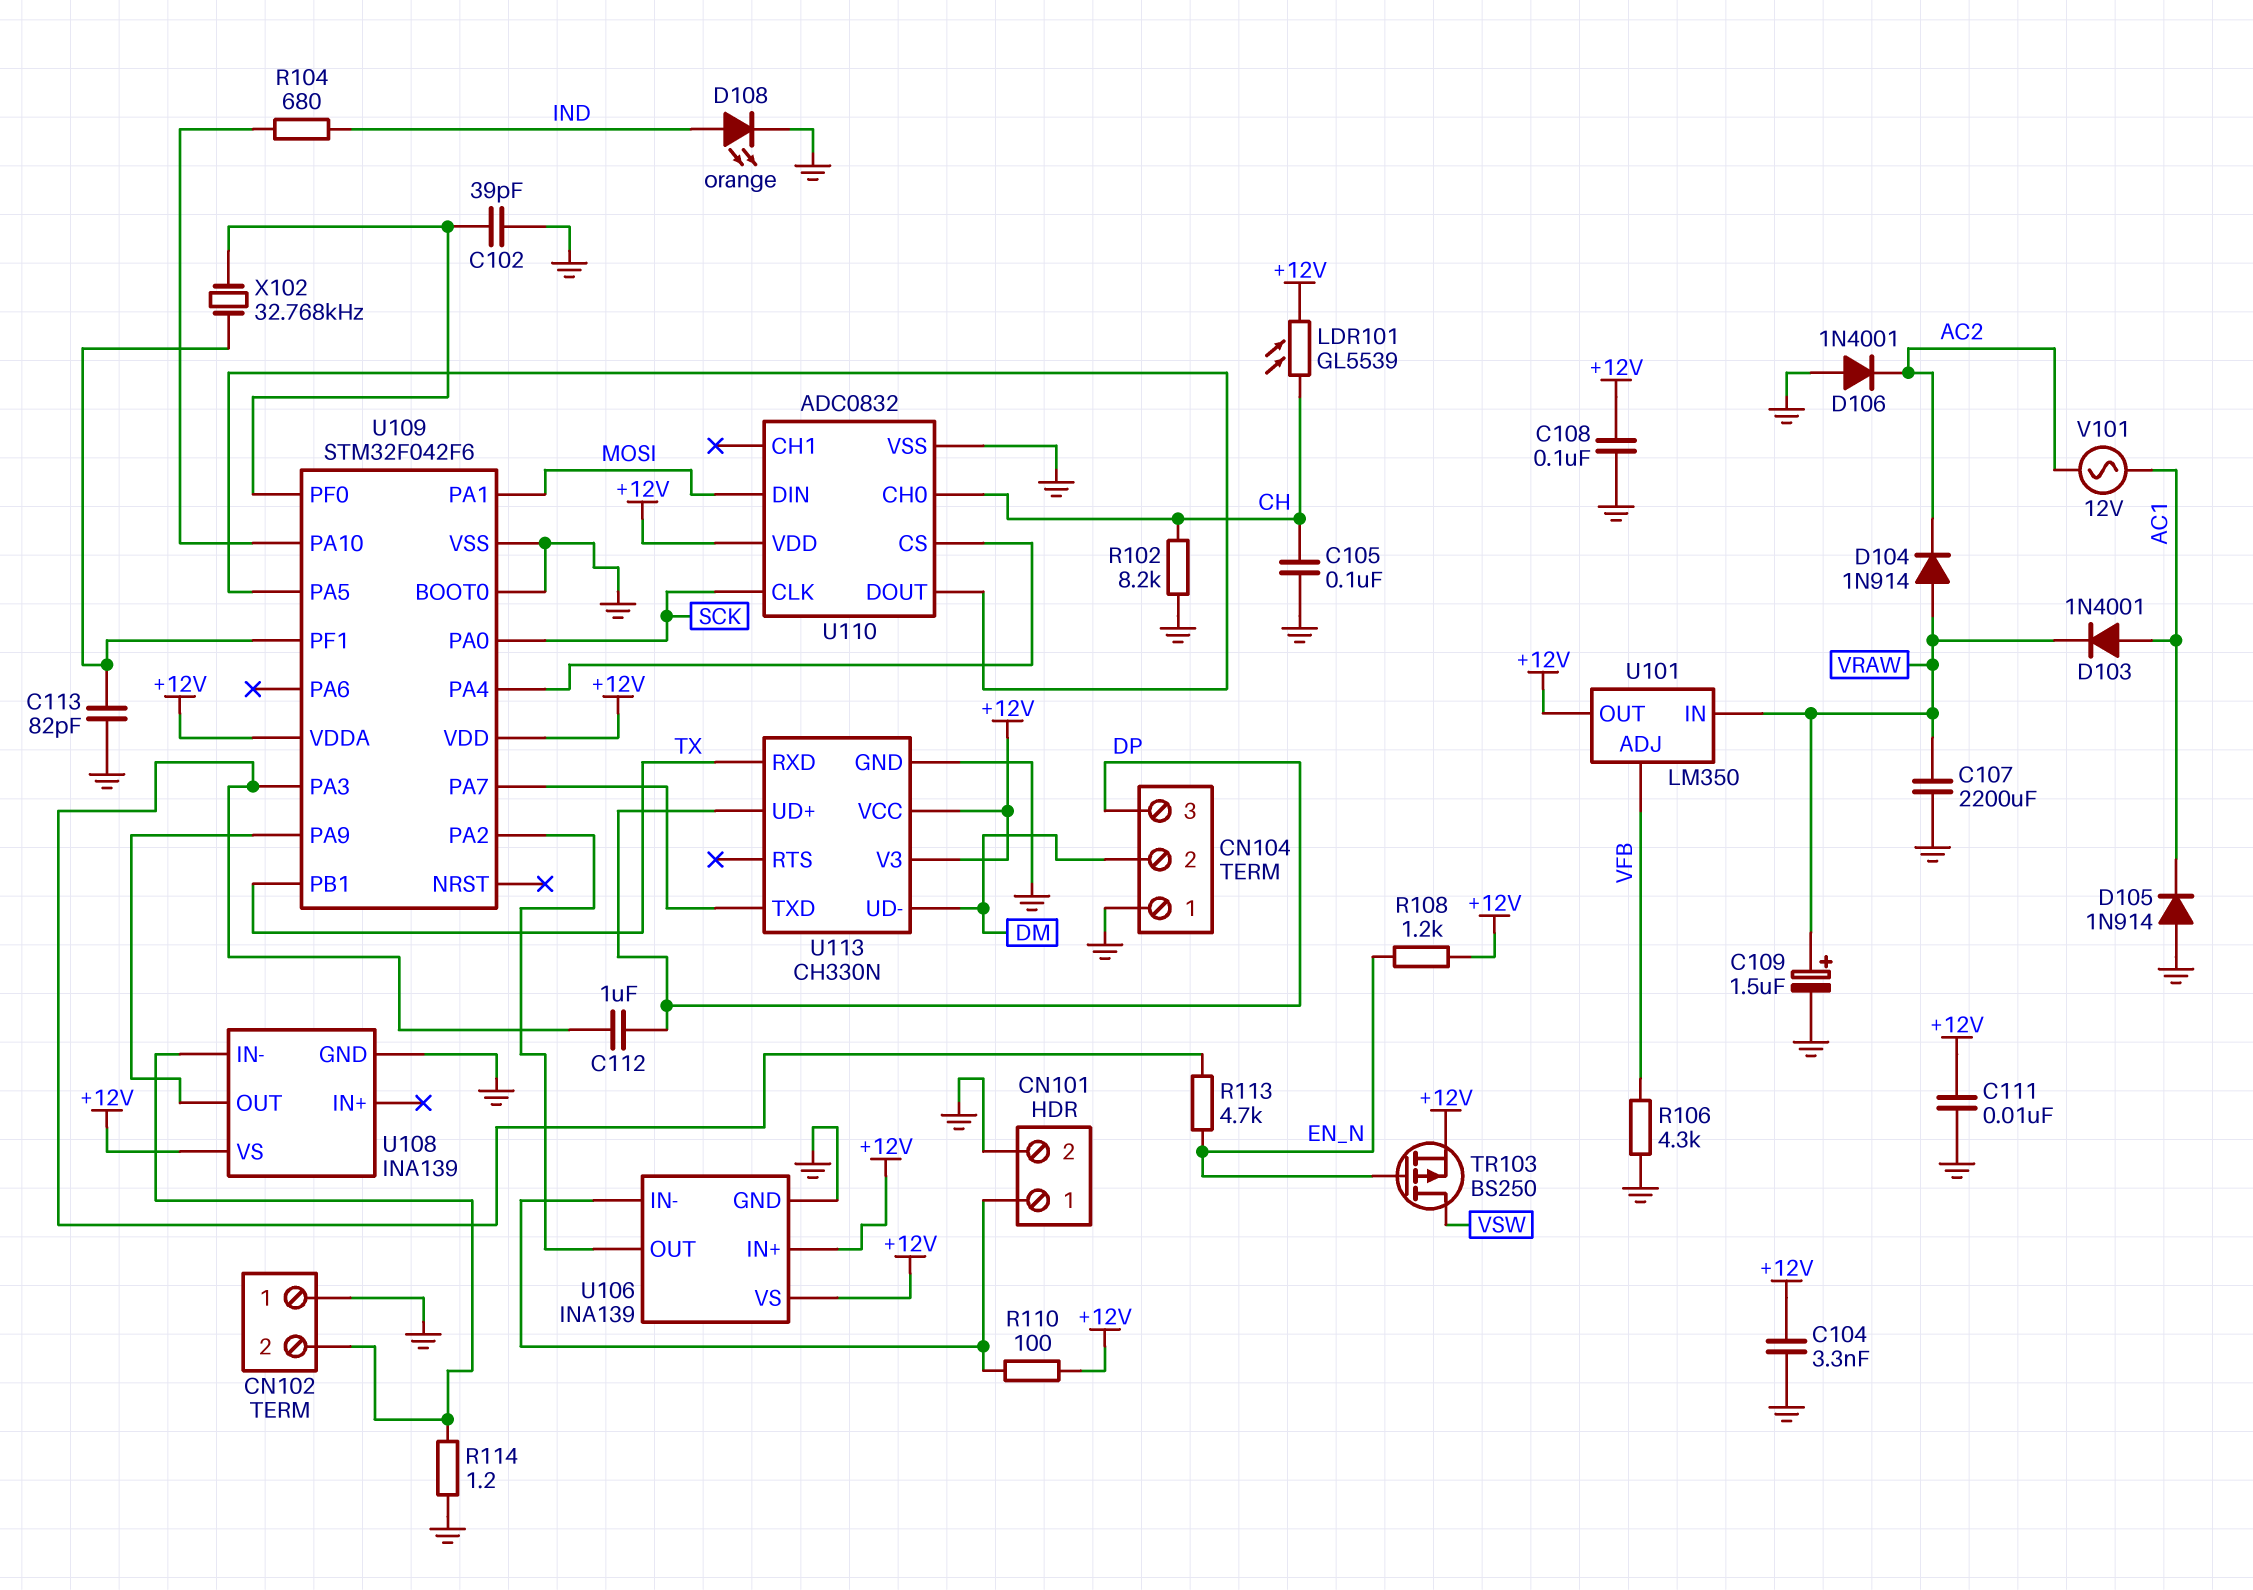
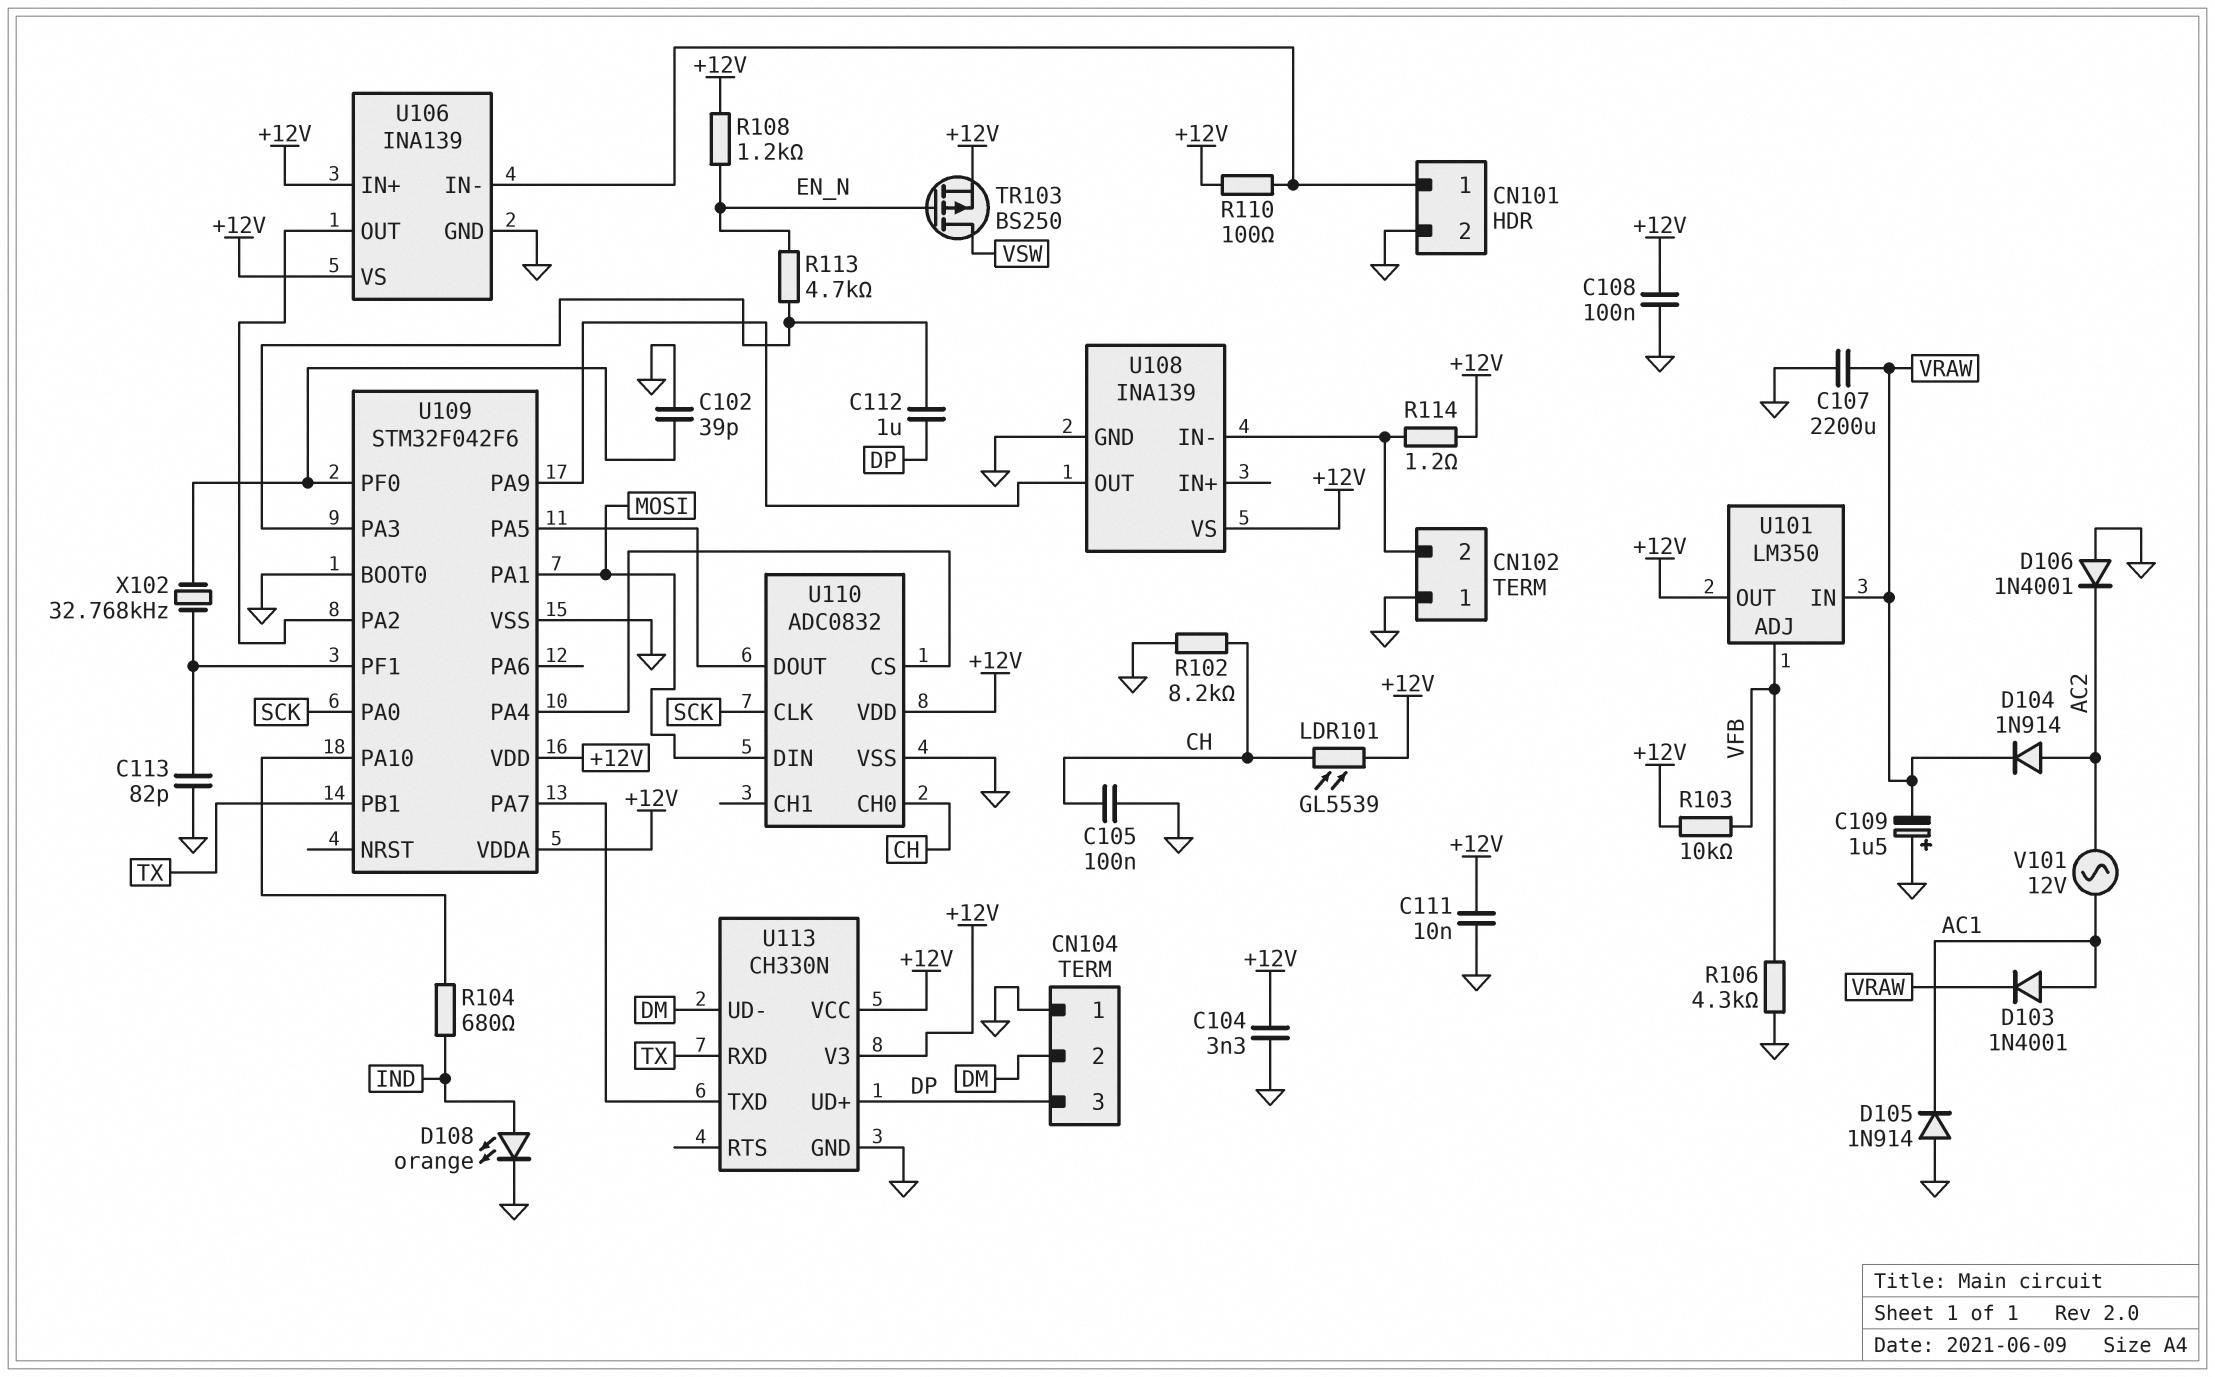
C109: 1.5uF (plus VRAW, minus GND) -> 1.5uF (plus GND, minus VRAW)
D104: diode 1N914 (A VRAW, K AC2) -> diode 1N914 (A AC2, K VRAW)
R103: none -> 10k (+12V, VFB)
R114: 1.2 (CN102/2, GND) -> 1.2 (+12V, CN102/2)

